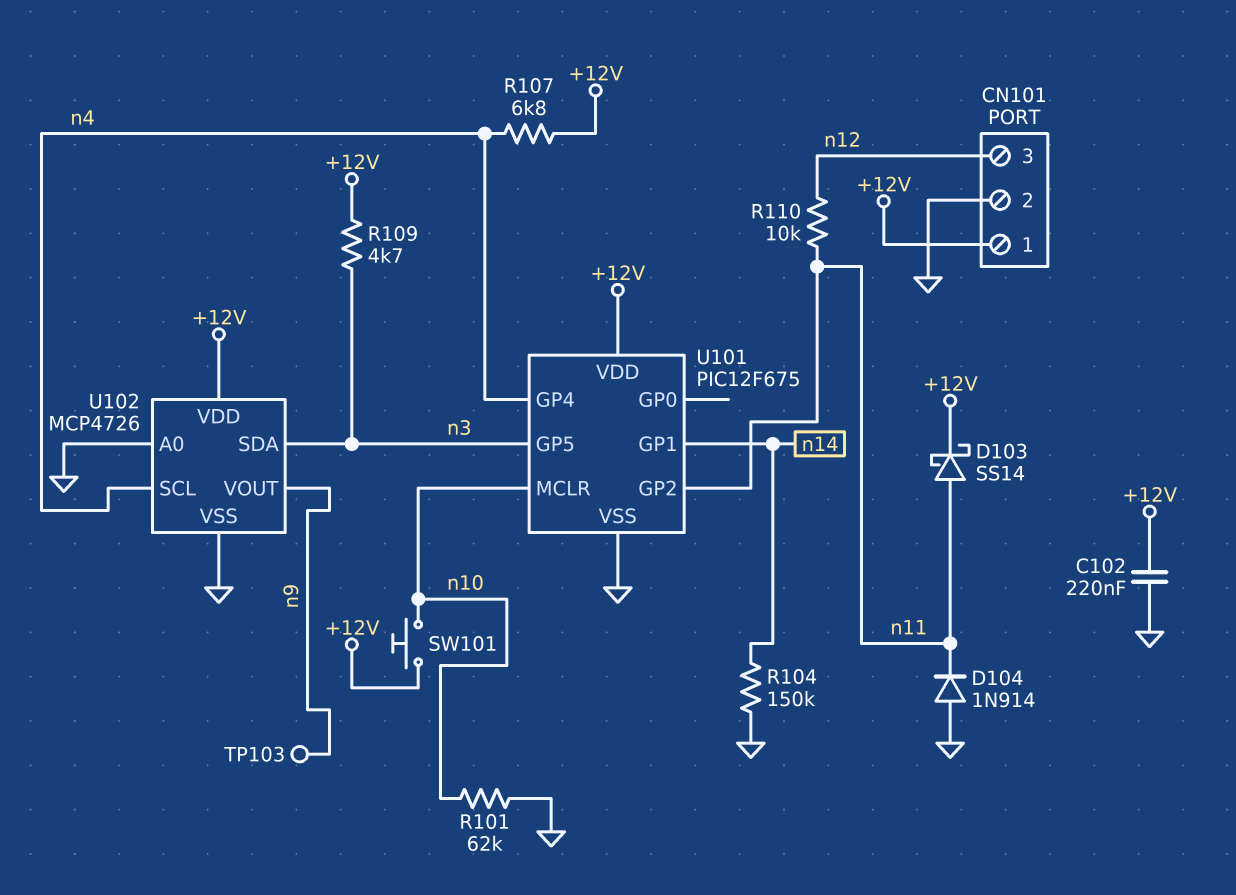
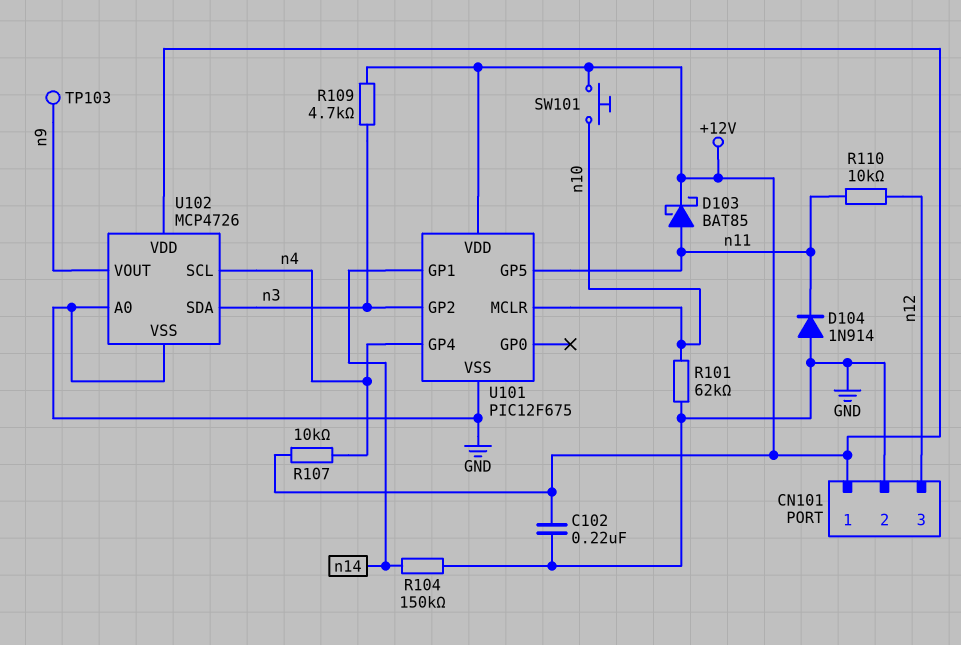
D103: schottky SS14 (A n11, K +12V) -> schottky BAT85 (A n11, K +12V)
R107: 6.8k (+12V, n4) -> 10k (+12V, n4)
U101 pin GP2: n11 -> n3
U101 pin GP5: n3 -> n11

